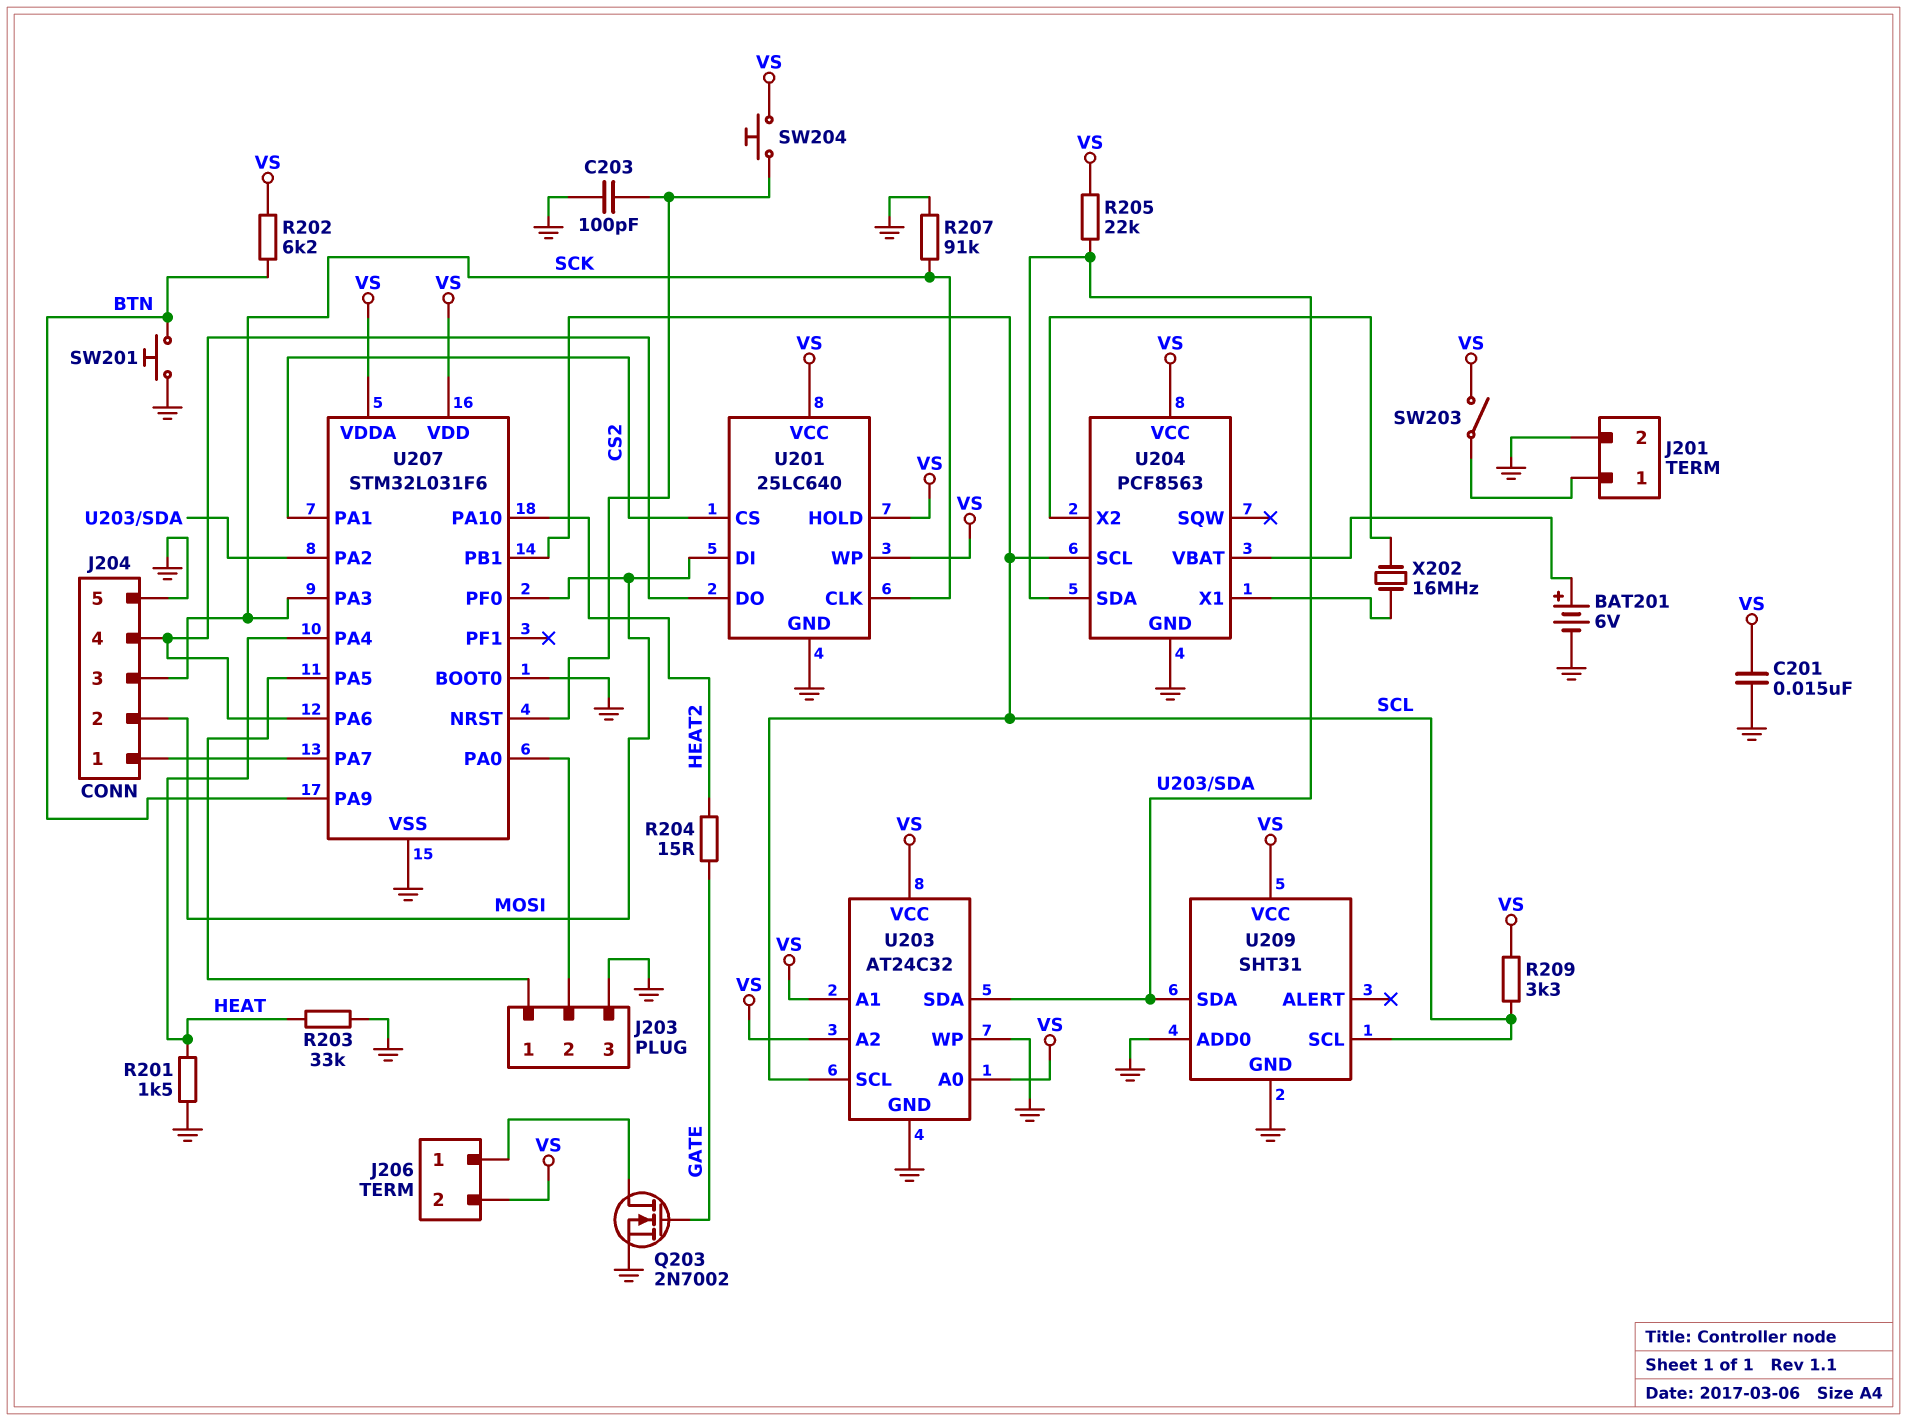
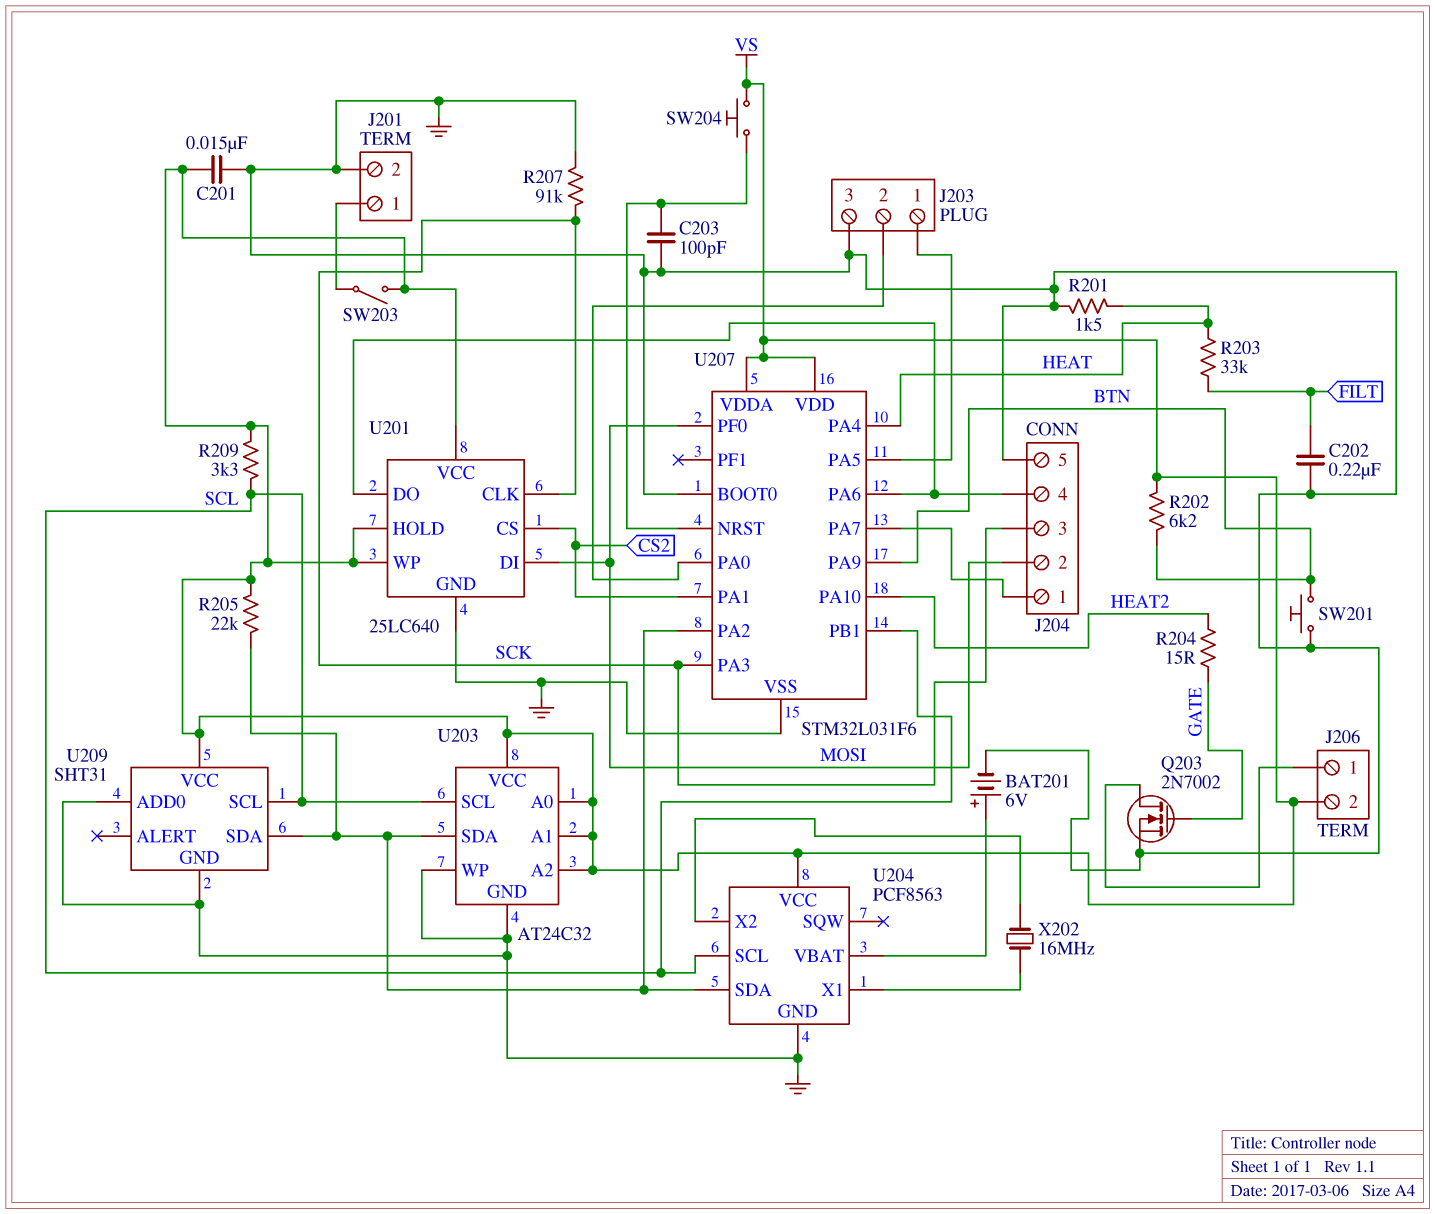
C202: none -> 220nF (FILT, GND)
R203: 33k (GND, HEAT) -> 33k (FILT, HEAT)

